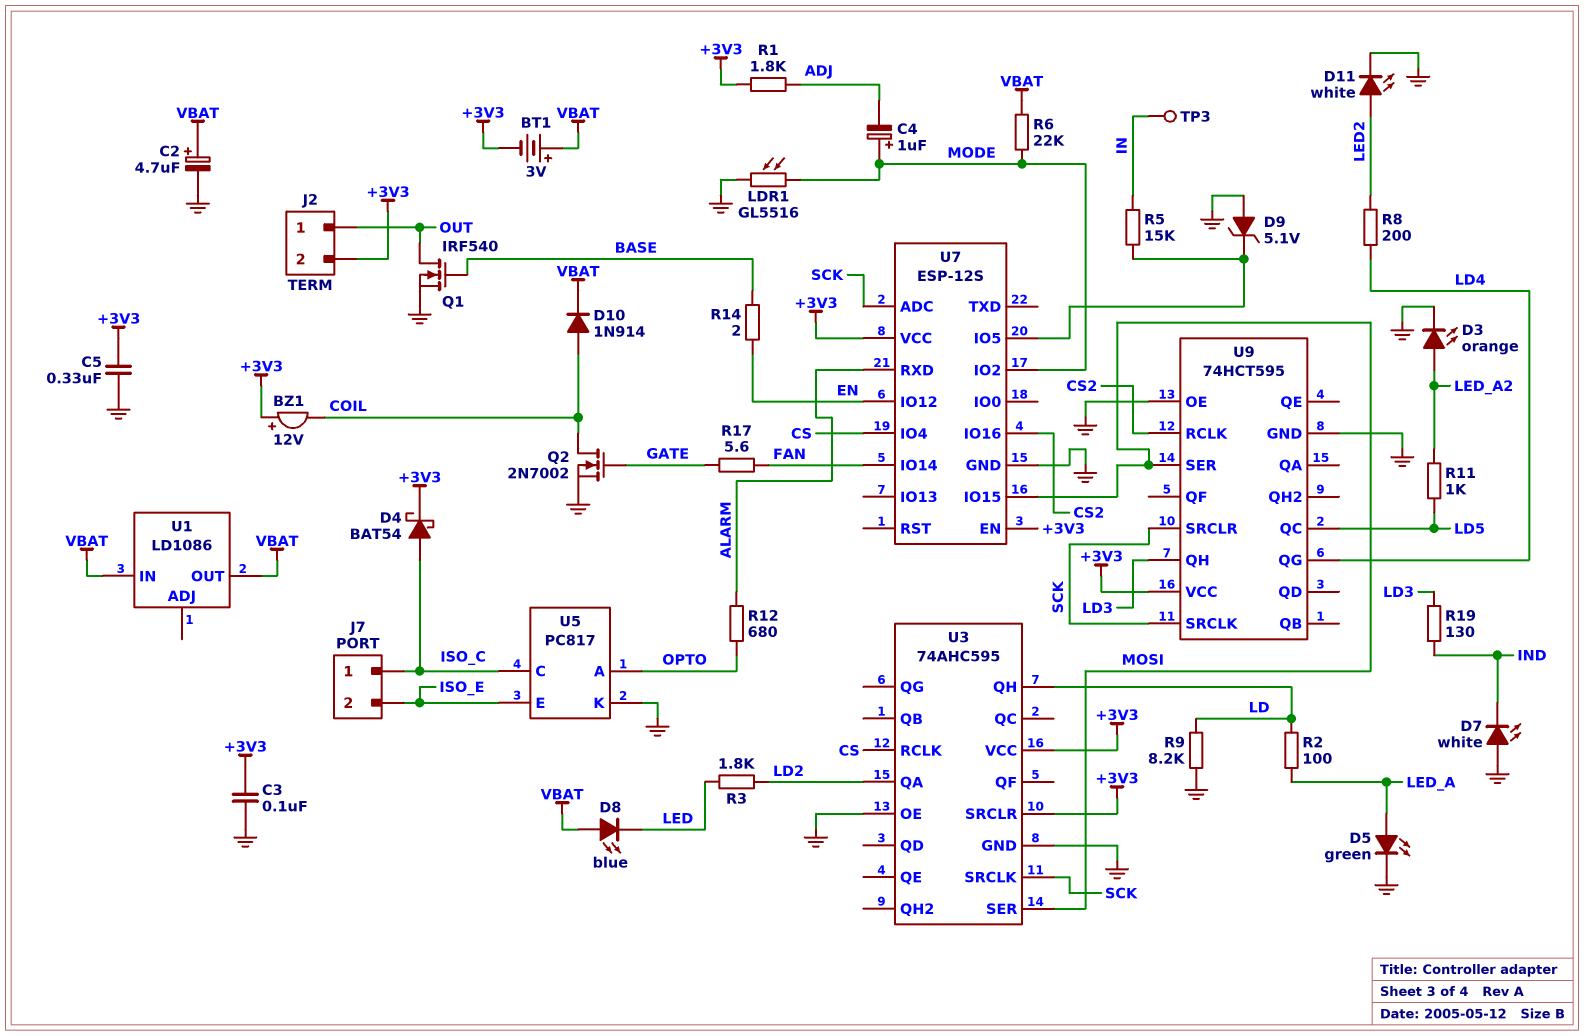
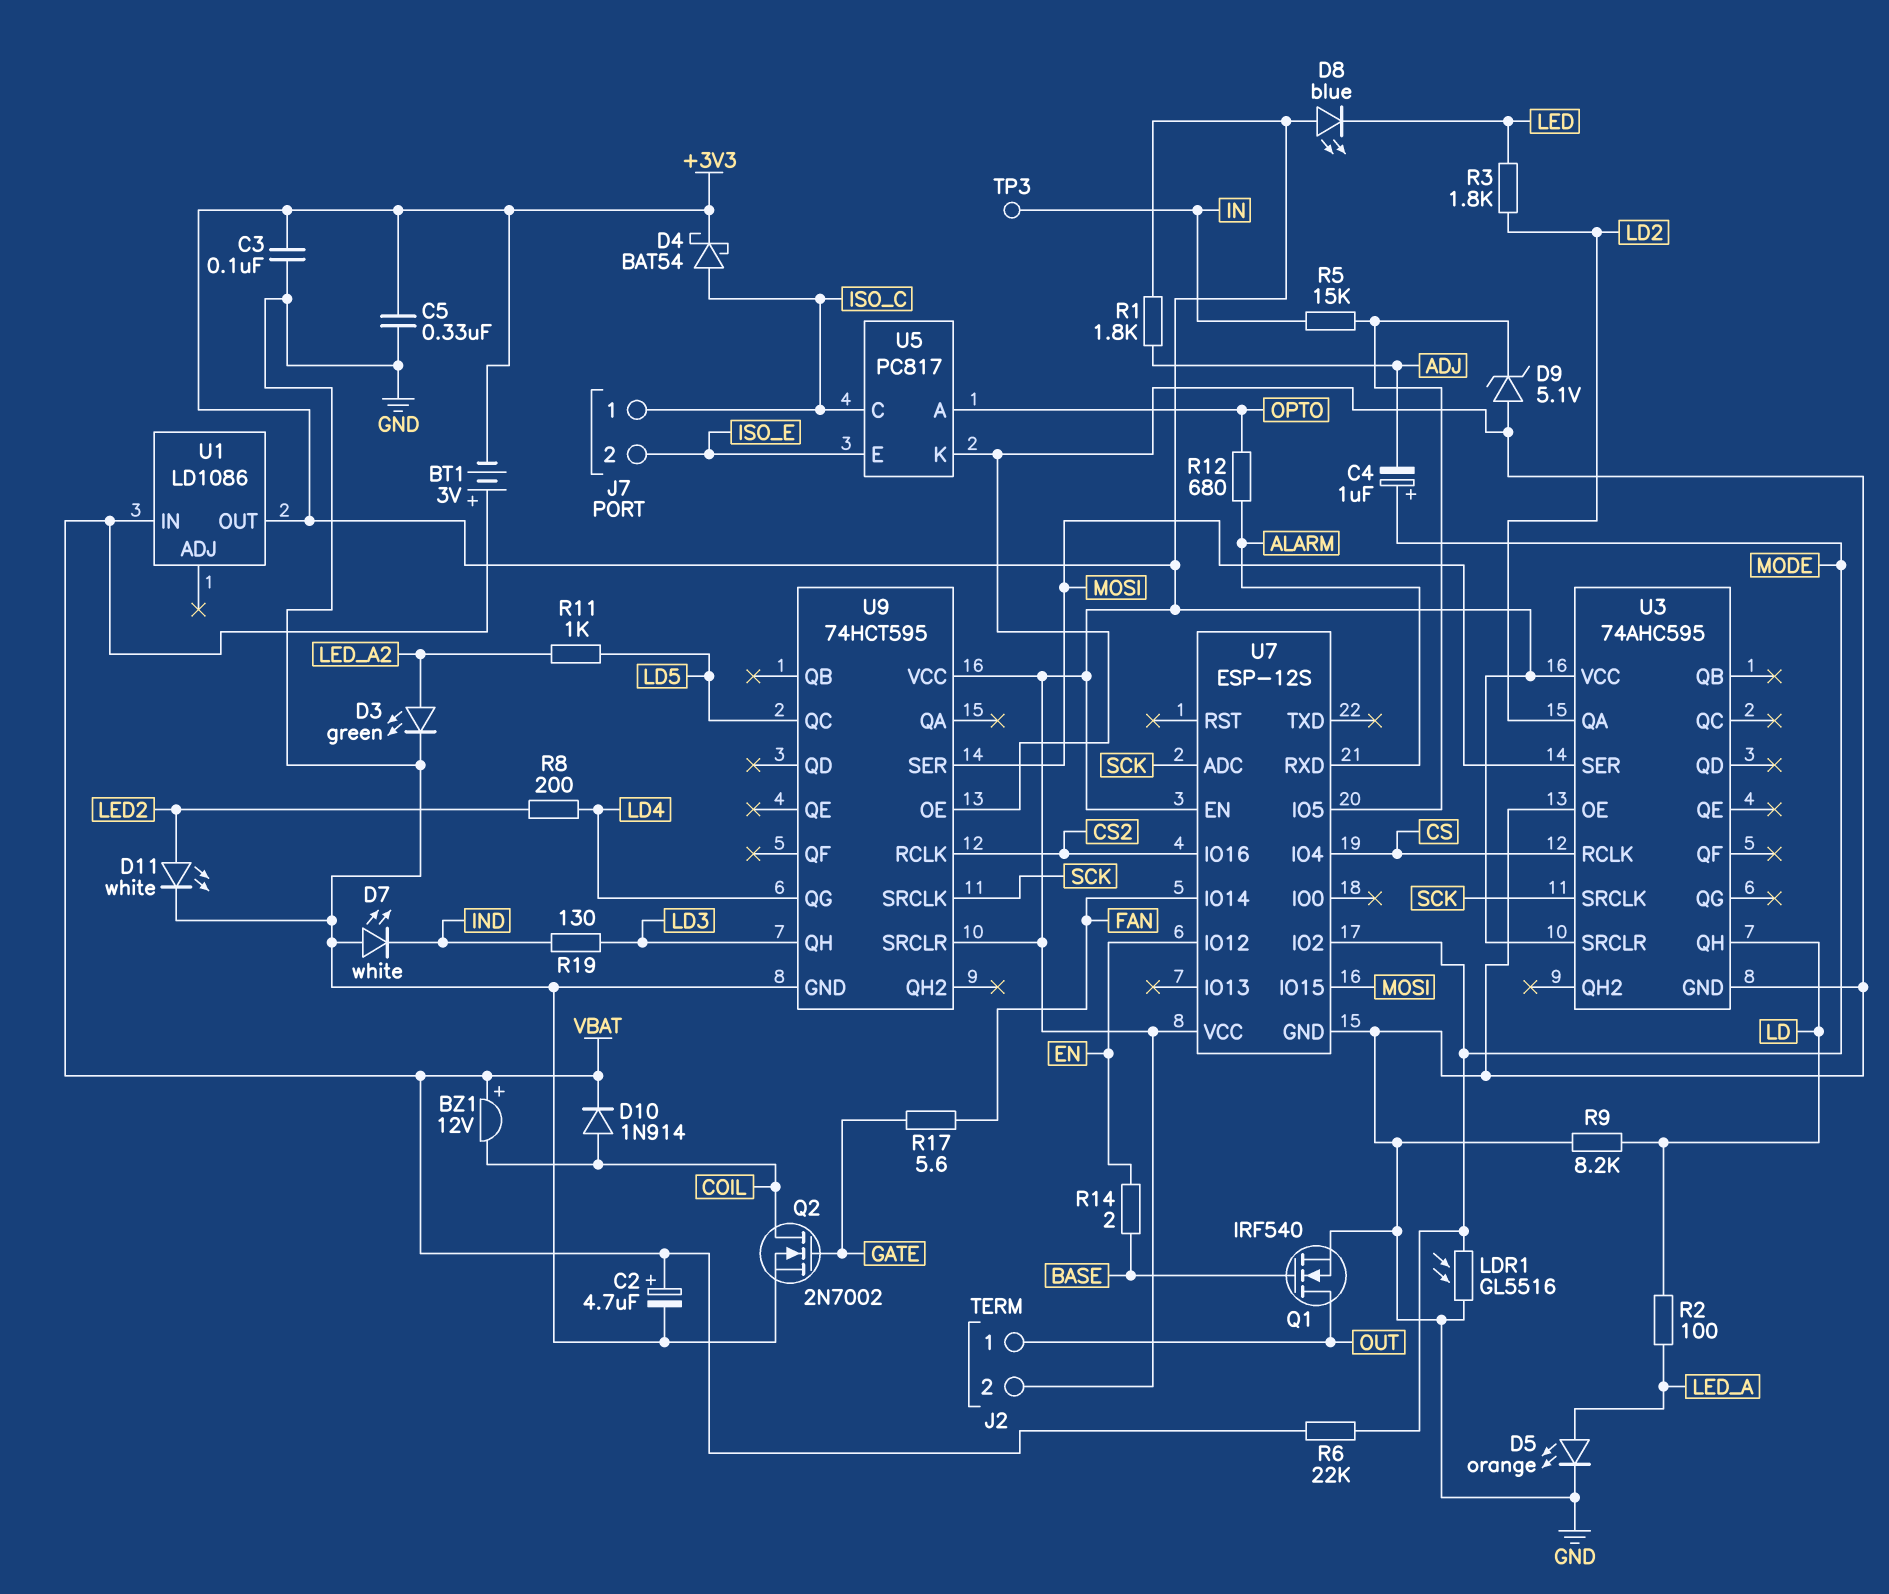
BZ1: buzzer 12V (plus +3V3, minus COIL) -> buzzer 12V (plus VBAT, minus COIL)
D3: LED orange (A LED_A2, K GND) -> LED green (A LED_A2, K GND)
D5: LED green (A LED_A, K GND) -> LED orange (A LED_A, K GND)
D8: LED blue (A VBAT, K LED) -> LED blue (A +3V3, K LED)
U1 pin OUT: VBAT -> +3V3
U9 pin SRCLR: SCK -> +3V3

